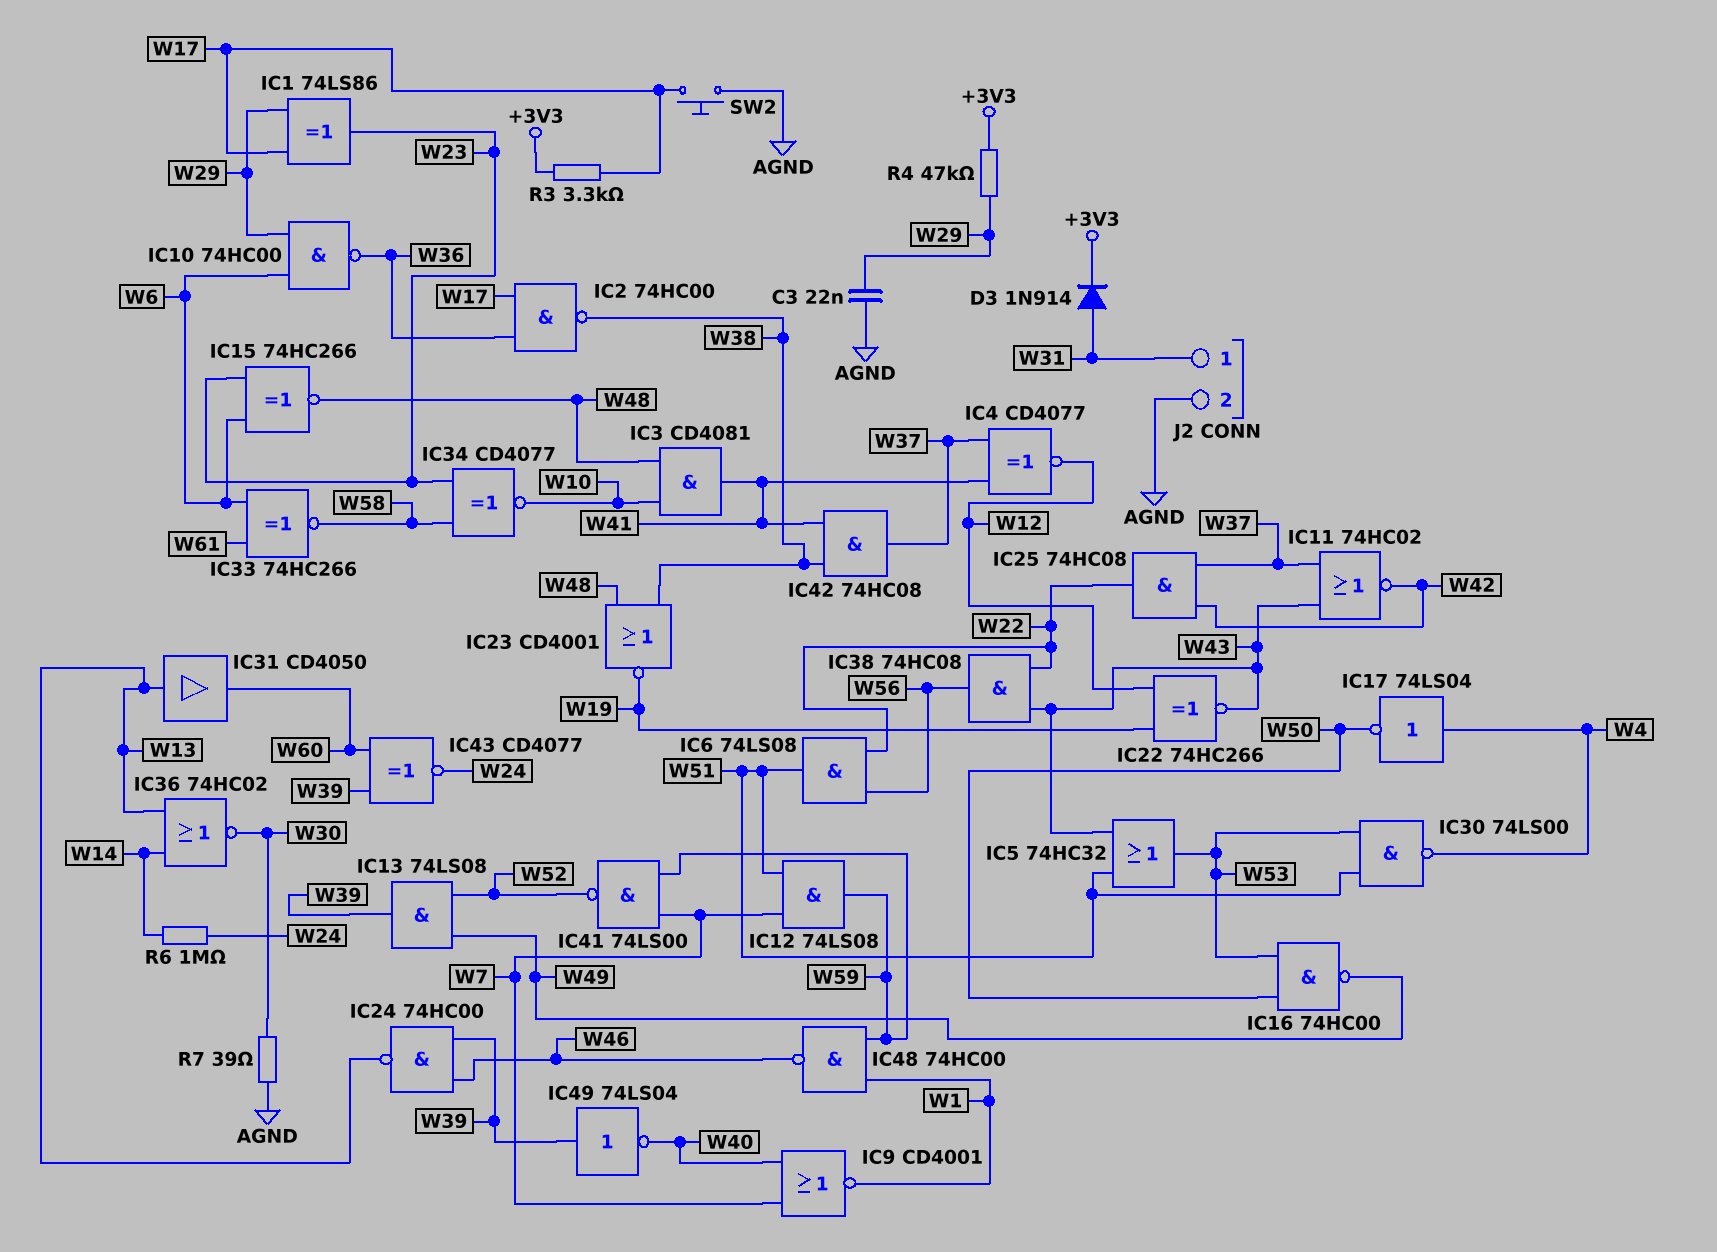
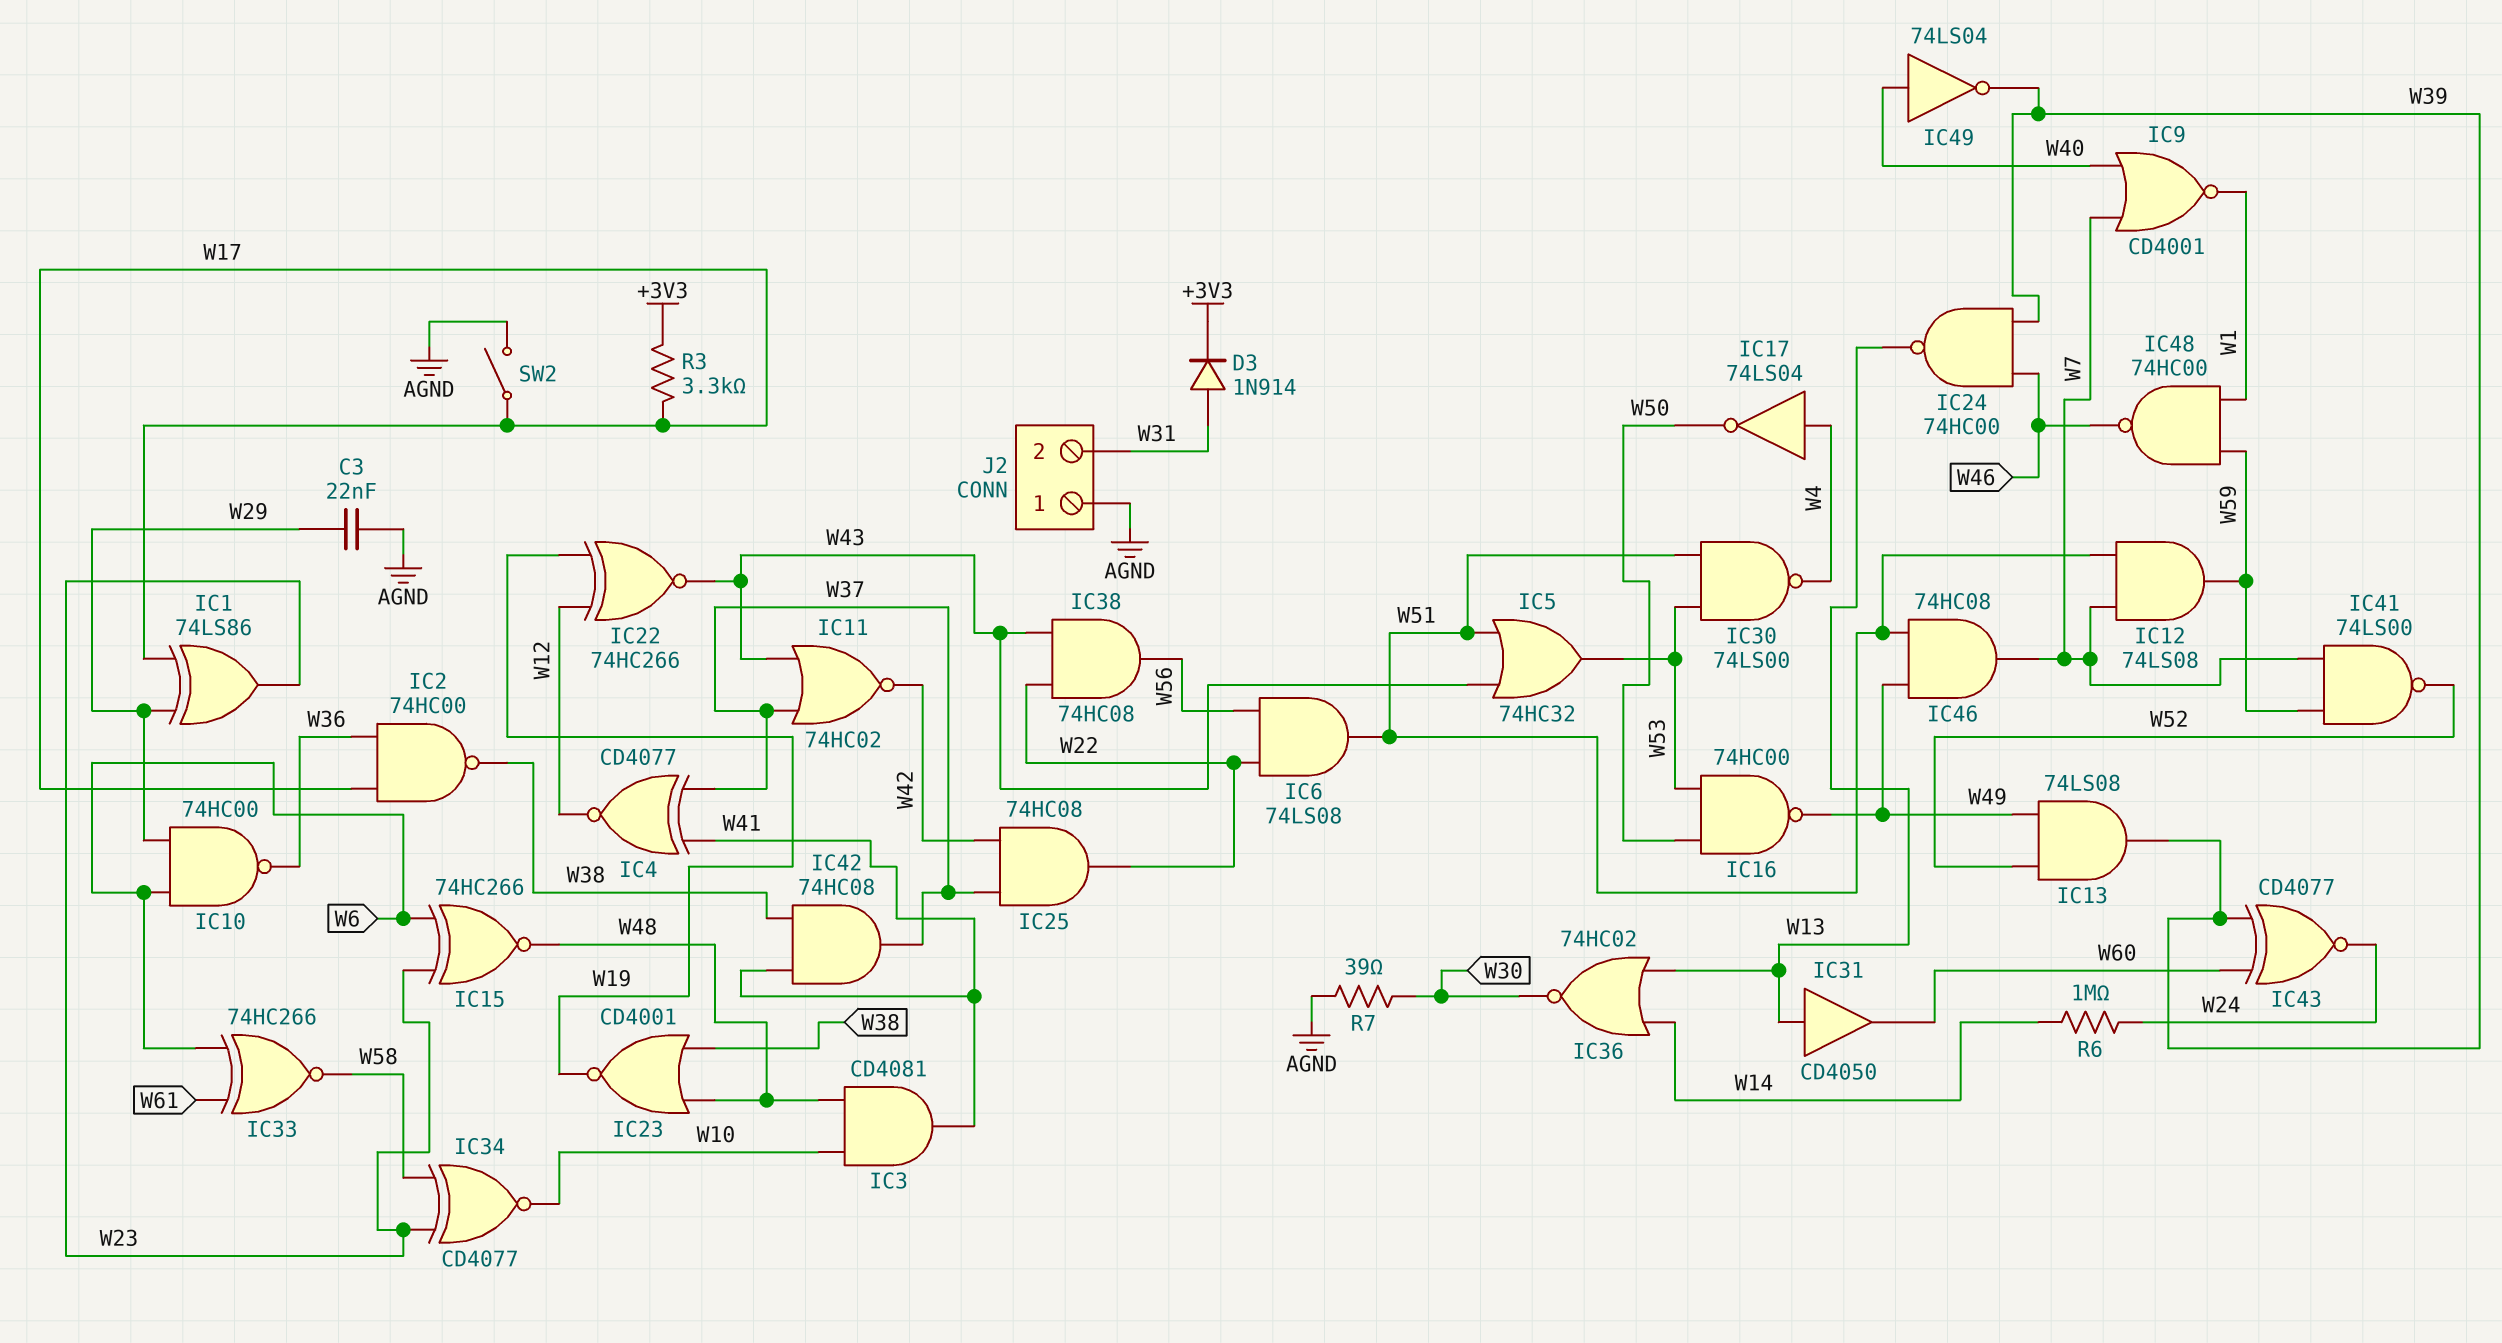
IC46: none -> AND 74HC08 (in W49, in W51, out W7)
IC49: NOT 74LS04 (in W39, out W40) -> NOT 74LS04 (in W40, out W39)
J2 pin 1: W31 -> AGND
J2 pin 2: AGND -> W31
R4: 47k (+3V3, W29) -> none
SW2: button (AGND, W17) -> switch (AGND, W17)

